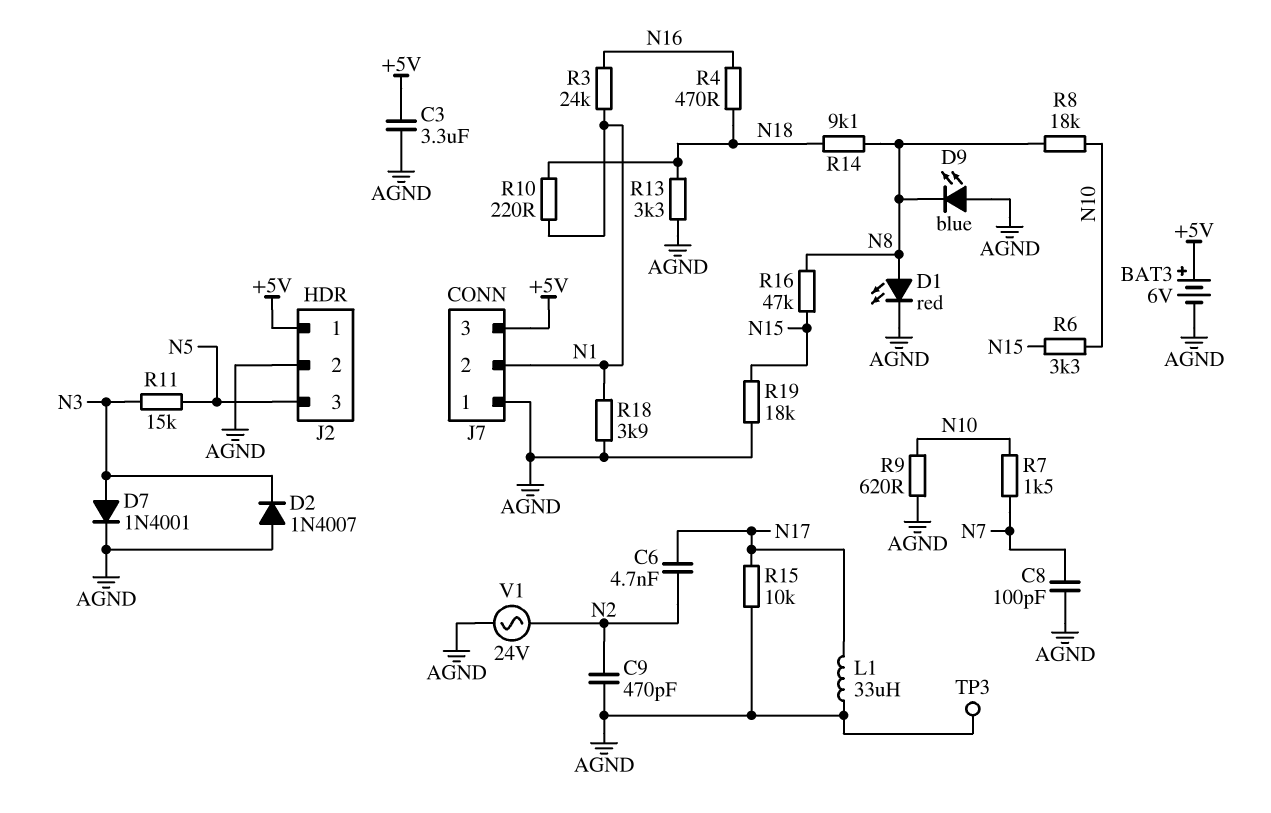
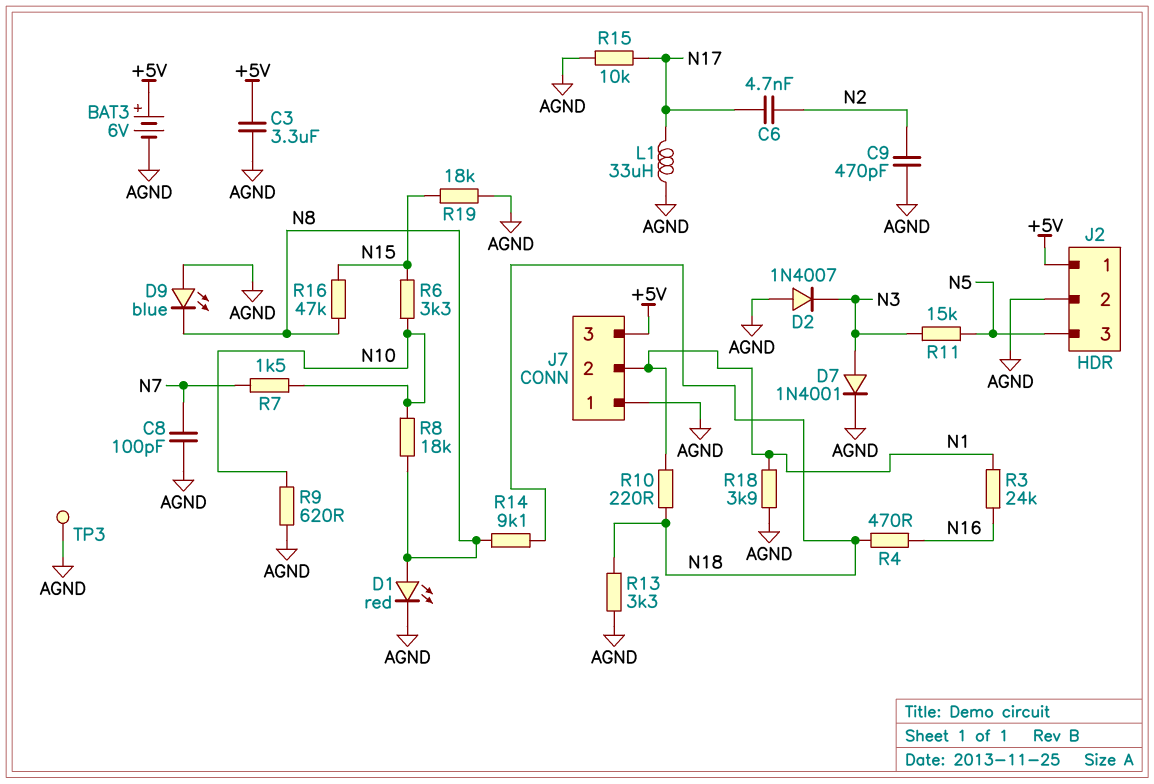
V1: AC 24V (AGND, N2) -> none

